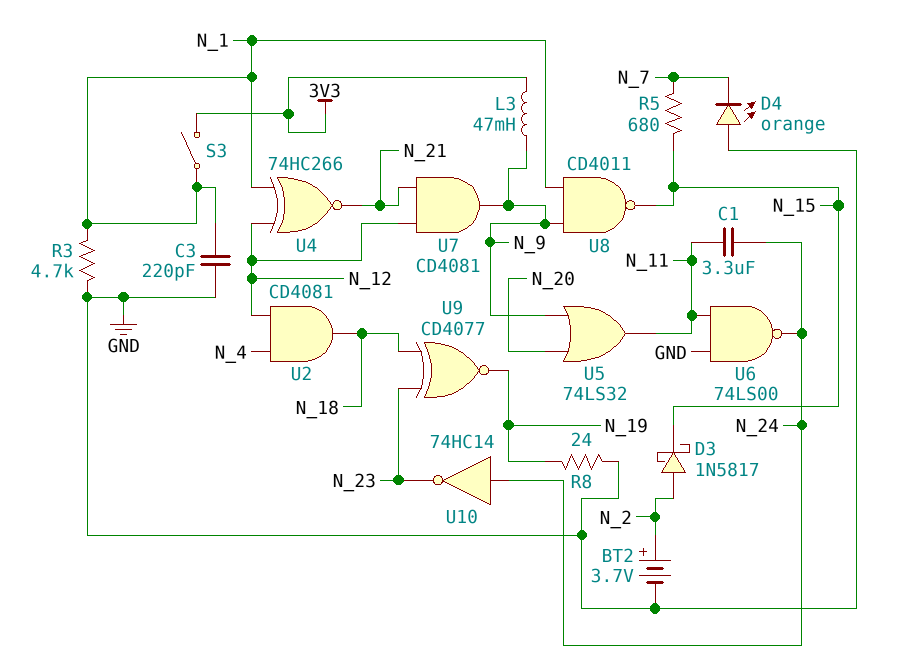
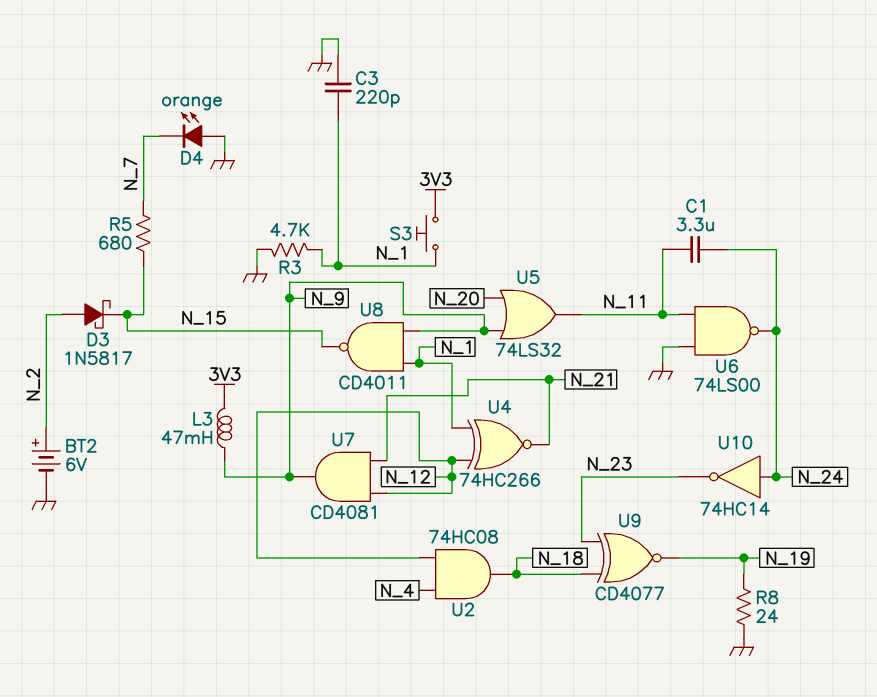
BT2: 3.7V (plus N_2, minus GND) -> 6V (plus N_2, minus GND)
S3: switch (3V3, N_1) -> button (3V3, N_1)
U2: AND CD4081 (in N_4, in N_12, out N_18) -> AND 74HC08 (in N_4, in N_12, out N_18)

